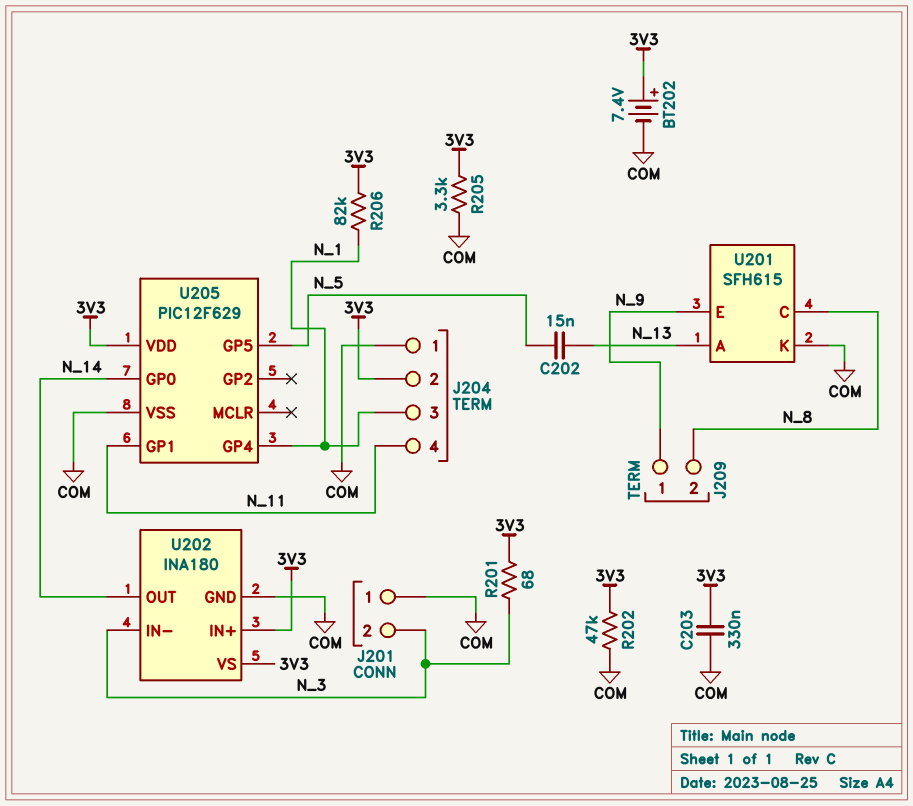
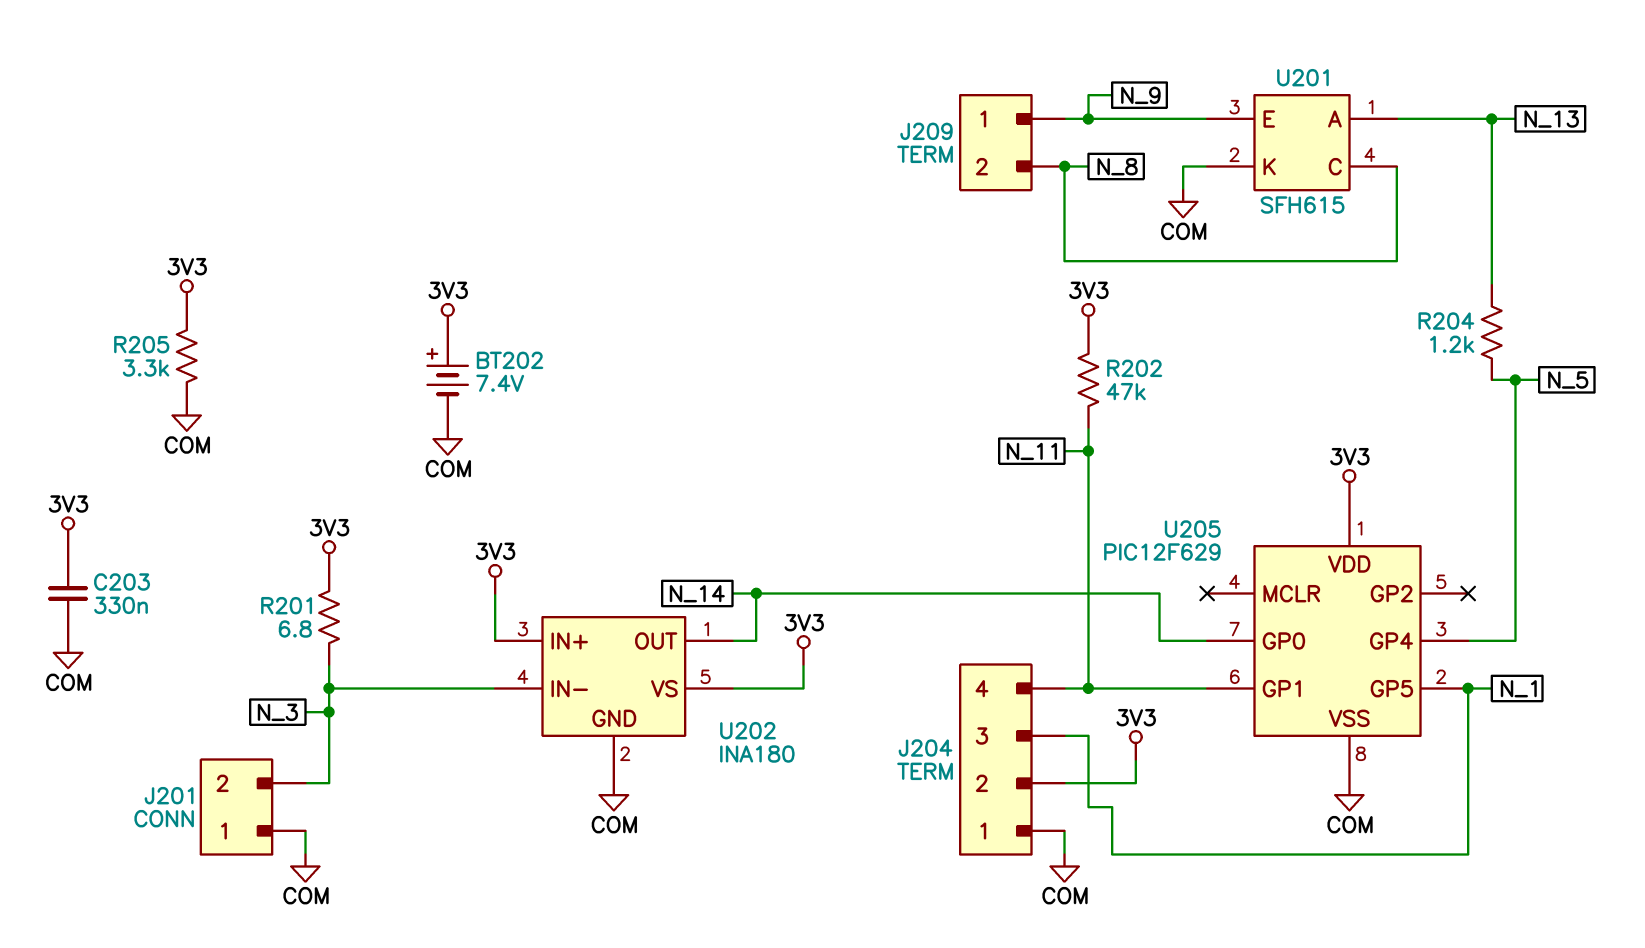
C202: 15nF (N_5, N_13) -> none
R201: 68 (3V3, N_3) -> 6.8 (3V3, N_3)
R202: 47k (3V3, COM) -> 47k (3V3, N_11)
R204: none -> 1.2k (N_5, N_13)
R206: 82k (3V3, N_1) -> none
U205 pin GP4: N_1 -> N_5
U205 pin GP5: N_5 -> N_1

